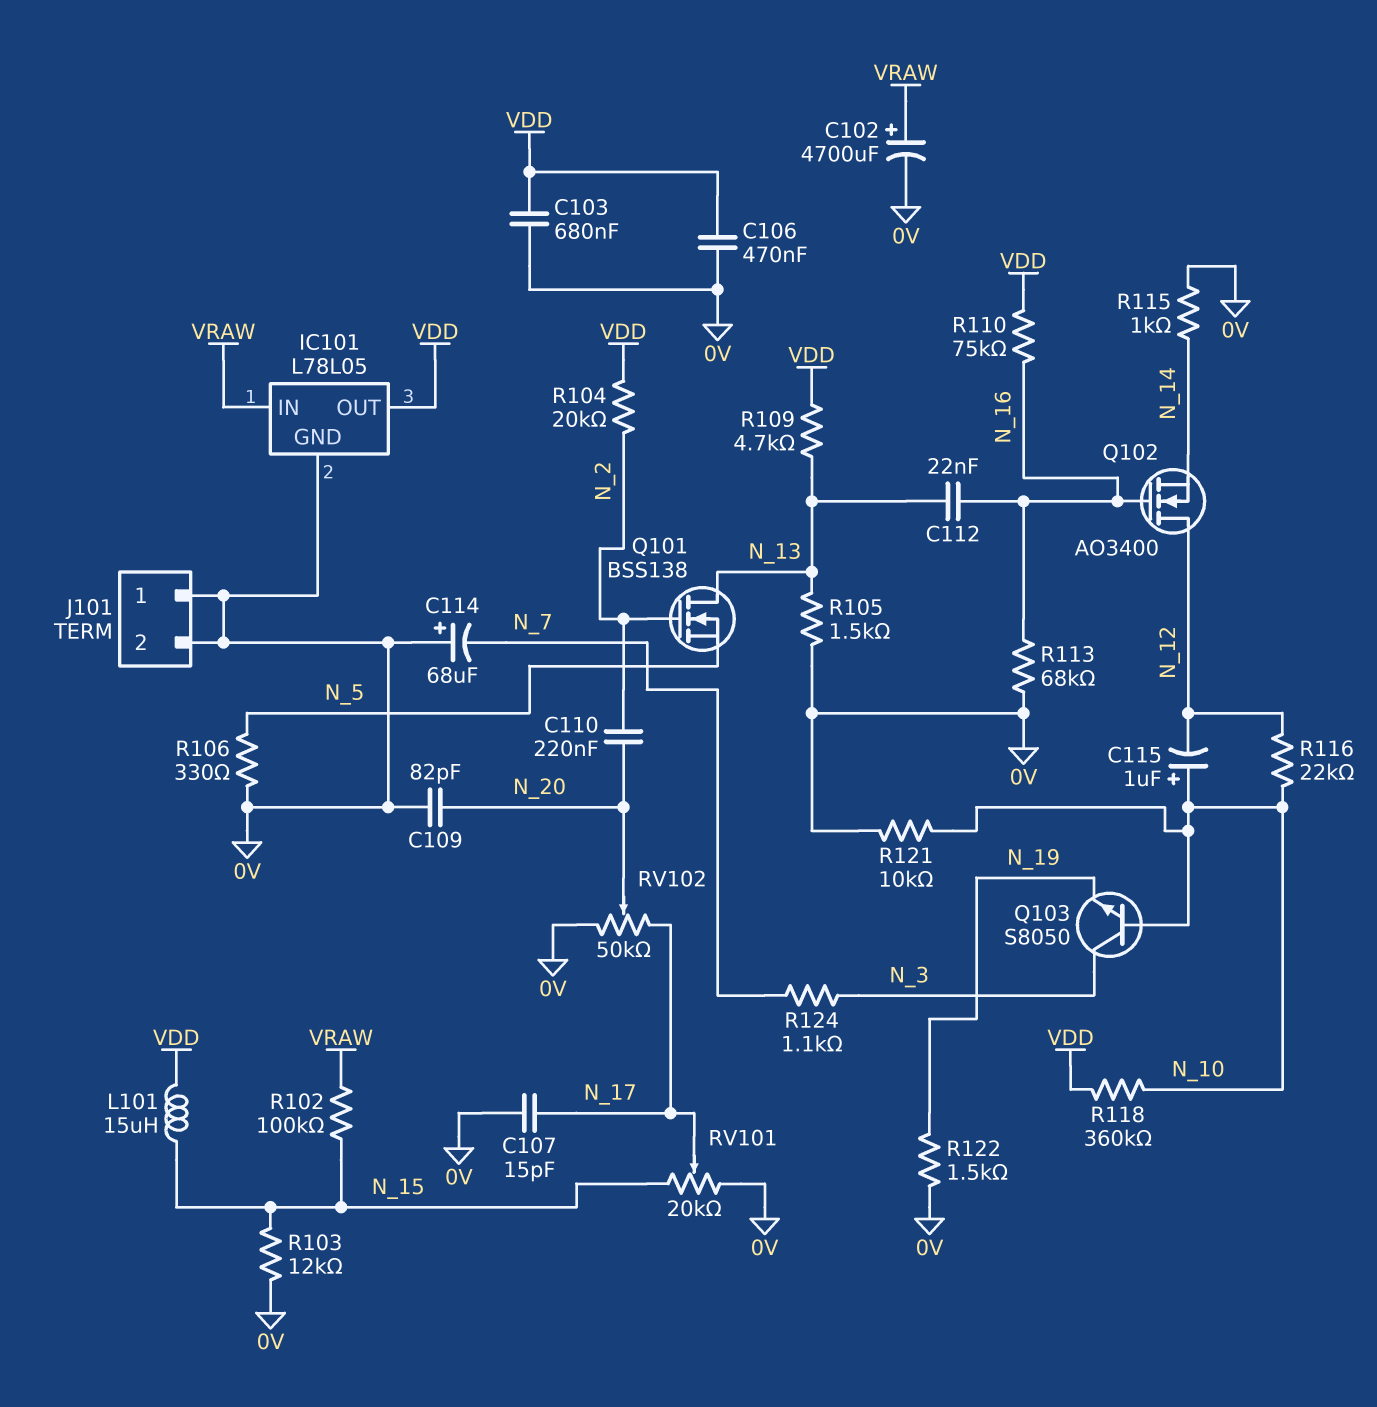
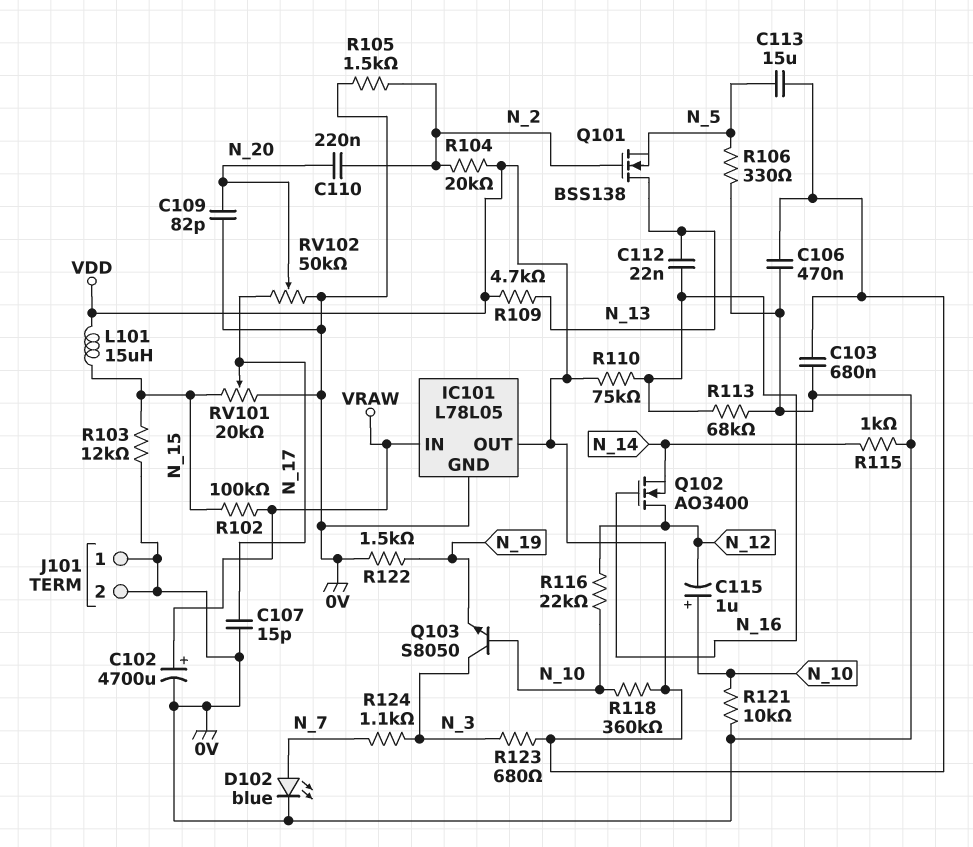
C113: none -> 15uF (N_5, VDD)
C114: 68uF (plus 0V, minus N_7) -> none
D102: none -> LED blue (A N_7, K 0V)
R105: 1.5k (0V, N_13) -> 1.5k (0V, N_2)
R123: none -> 680 (N_3, VDD)

